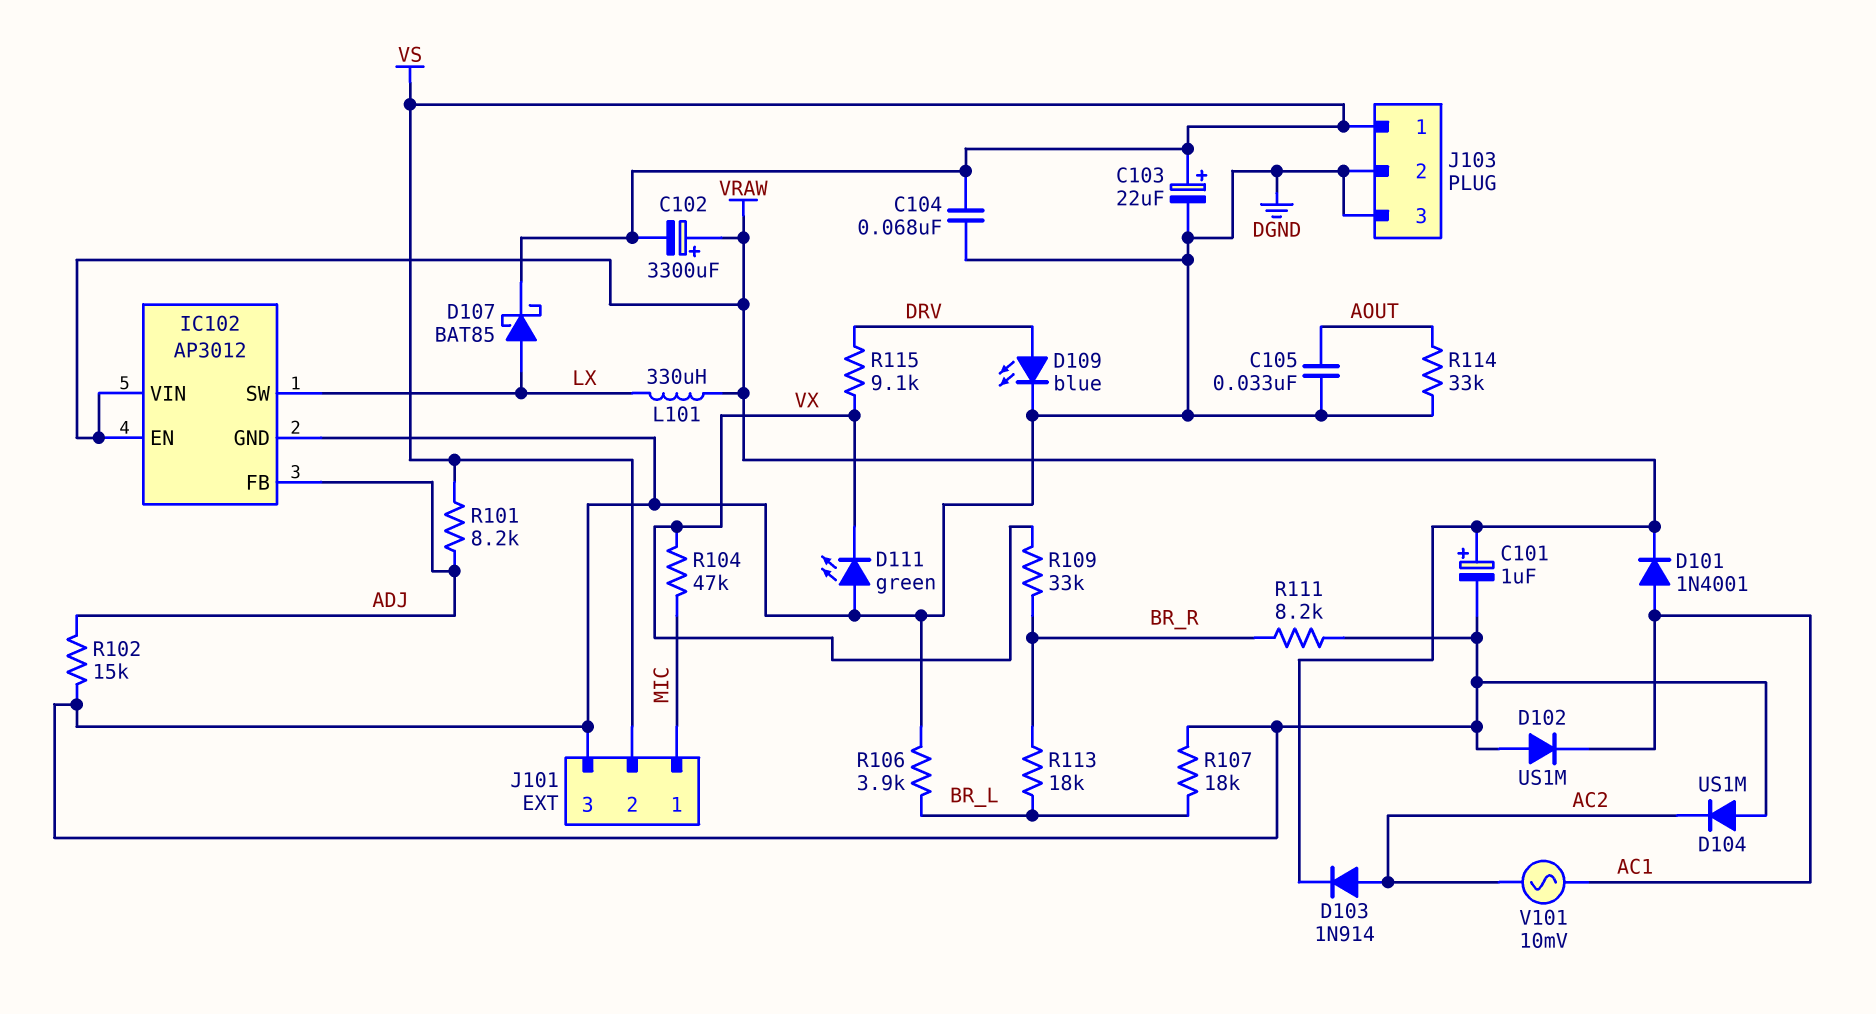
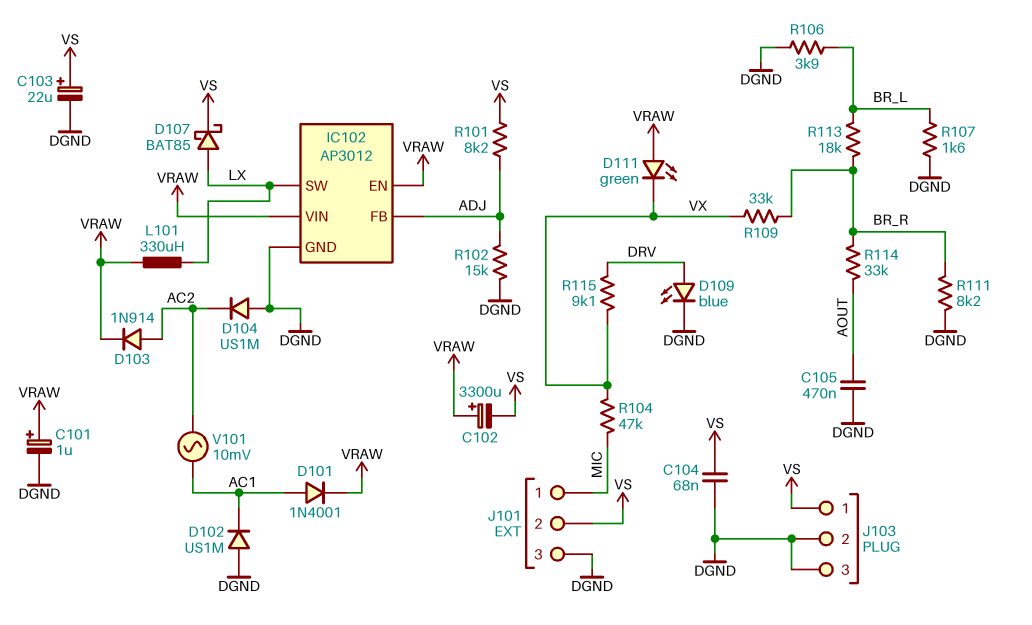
C105: 33nF (AOUT, DGND) -> 470nF (AOUT, DGND)
D111: LED green (A DGND, K VX) -> LED green (A VRAW, K VX)
R107: 18k (BR_L, DGND) -> 1.6k (BR_L, DGND)
R114: 33k (AOUT, DGND) -> 33k (AOUT, BR_R)

